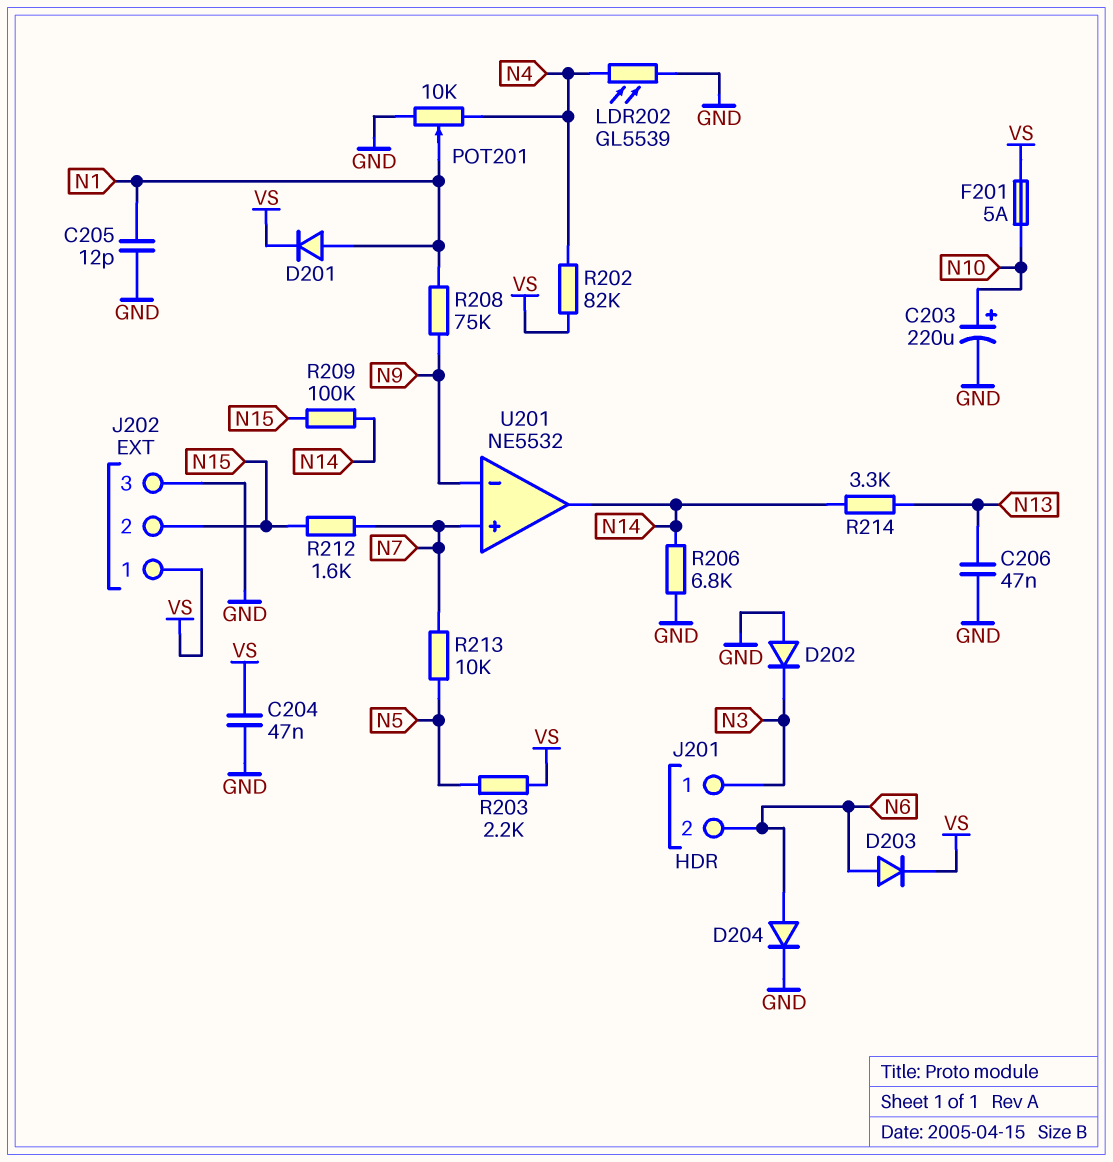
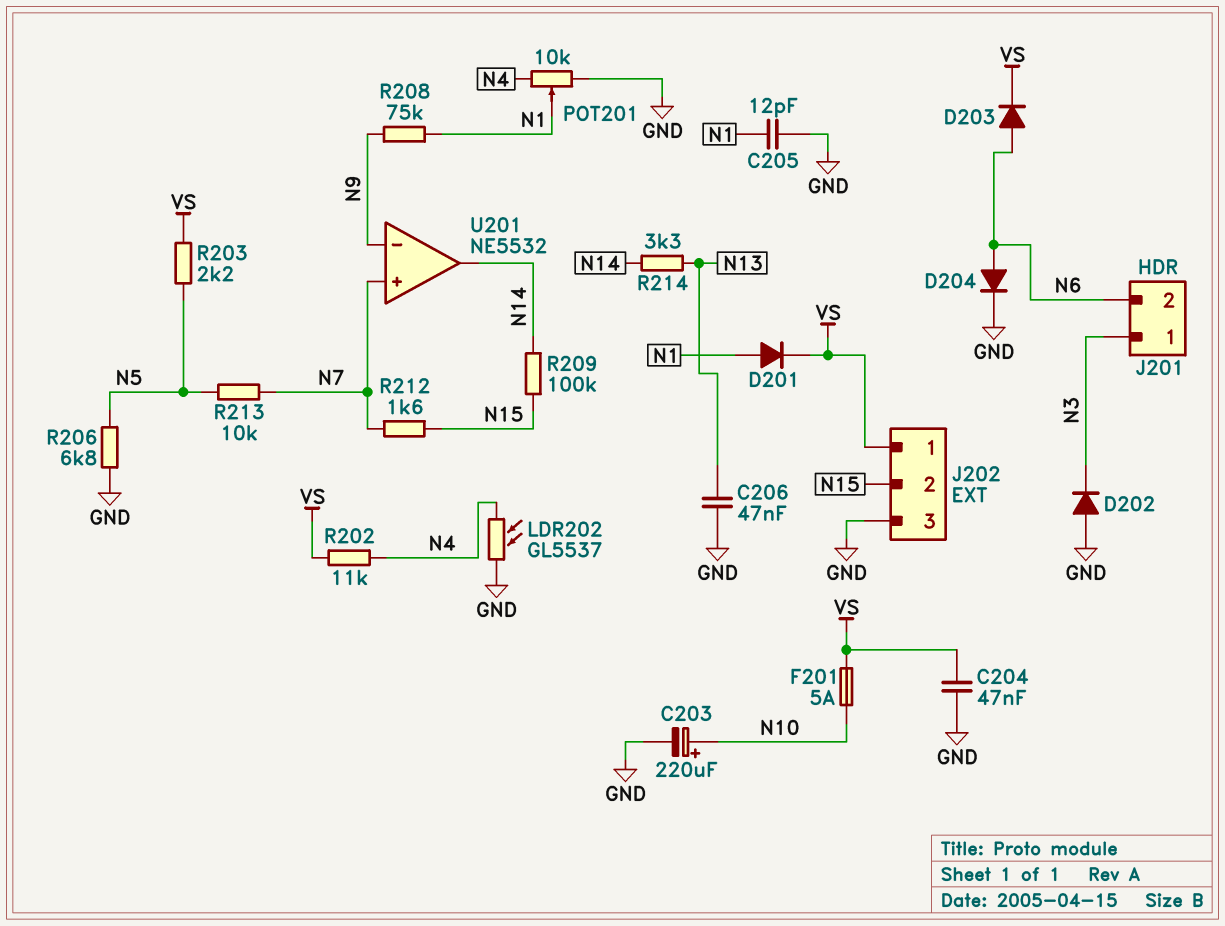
LDR202: GL5539 (GND, N4) -> GL5537 (GND, N4)
R202: 82k (N4, VS) -> 11k (N4, VS)
R206: 6.8k (GND, N14) -> 6.8k (GND, N5)

